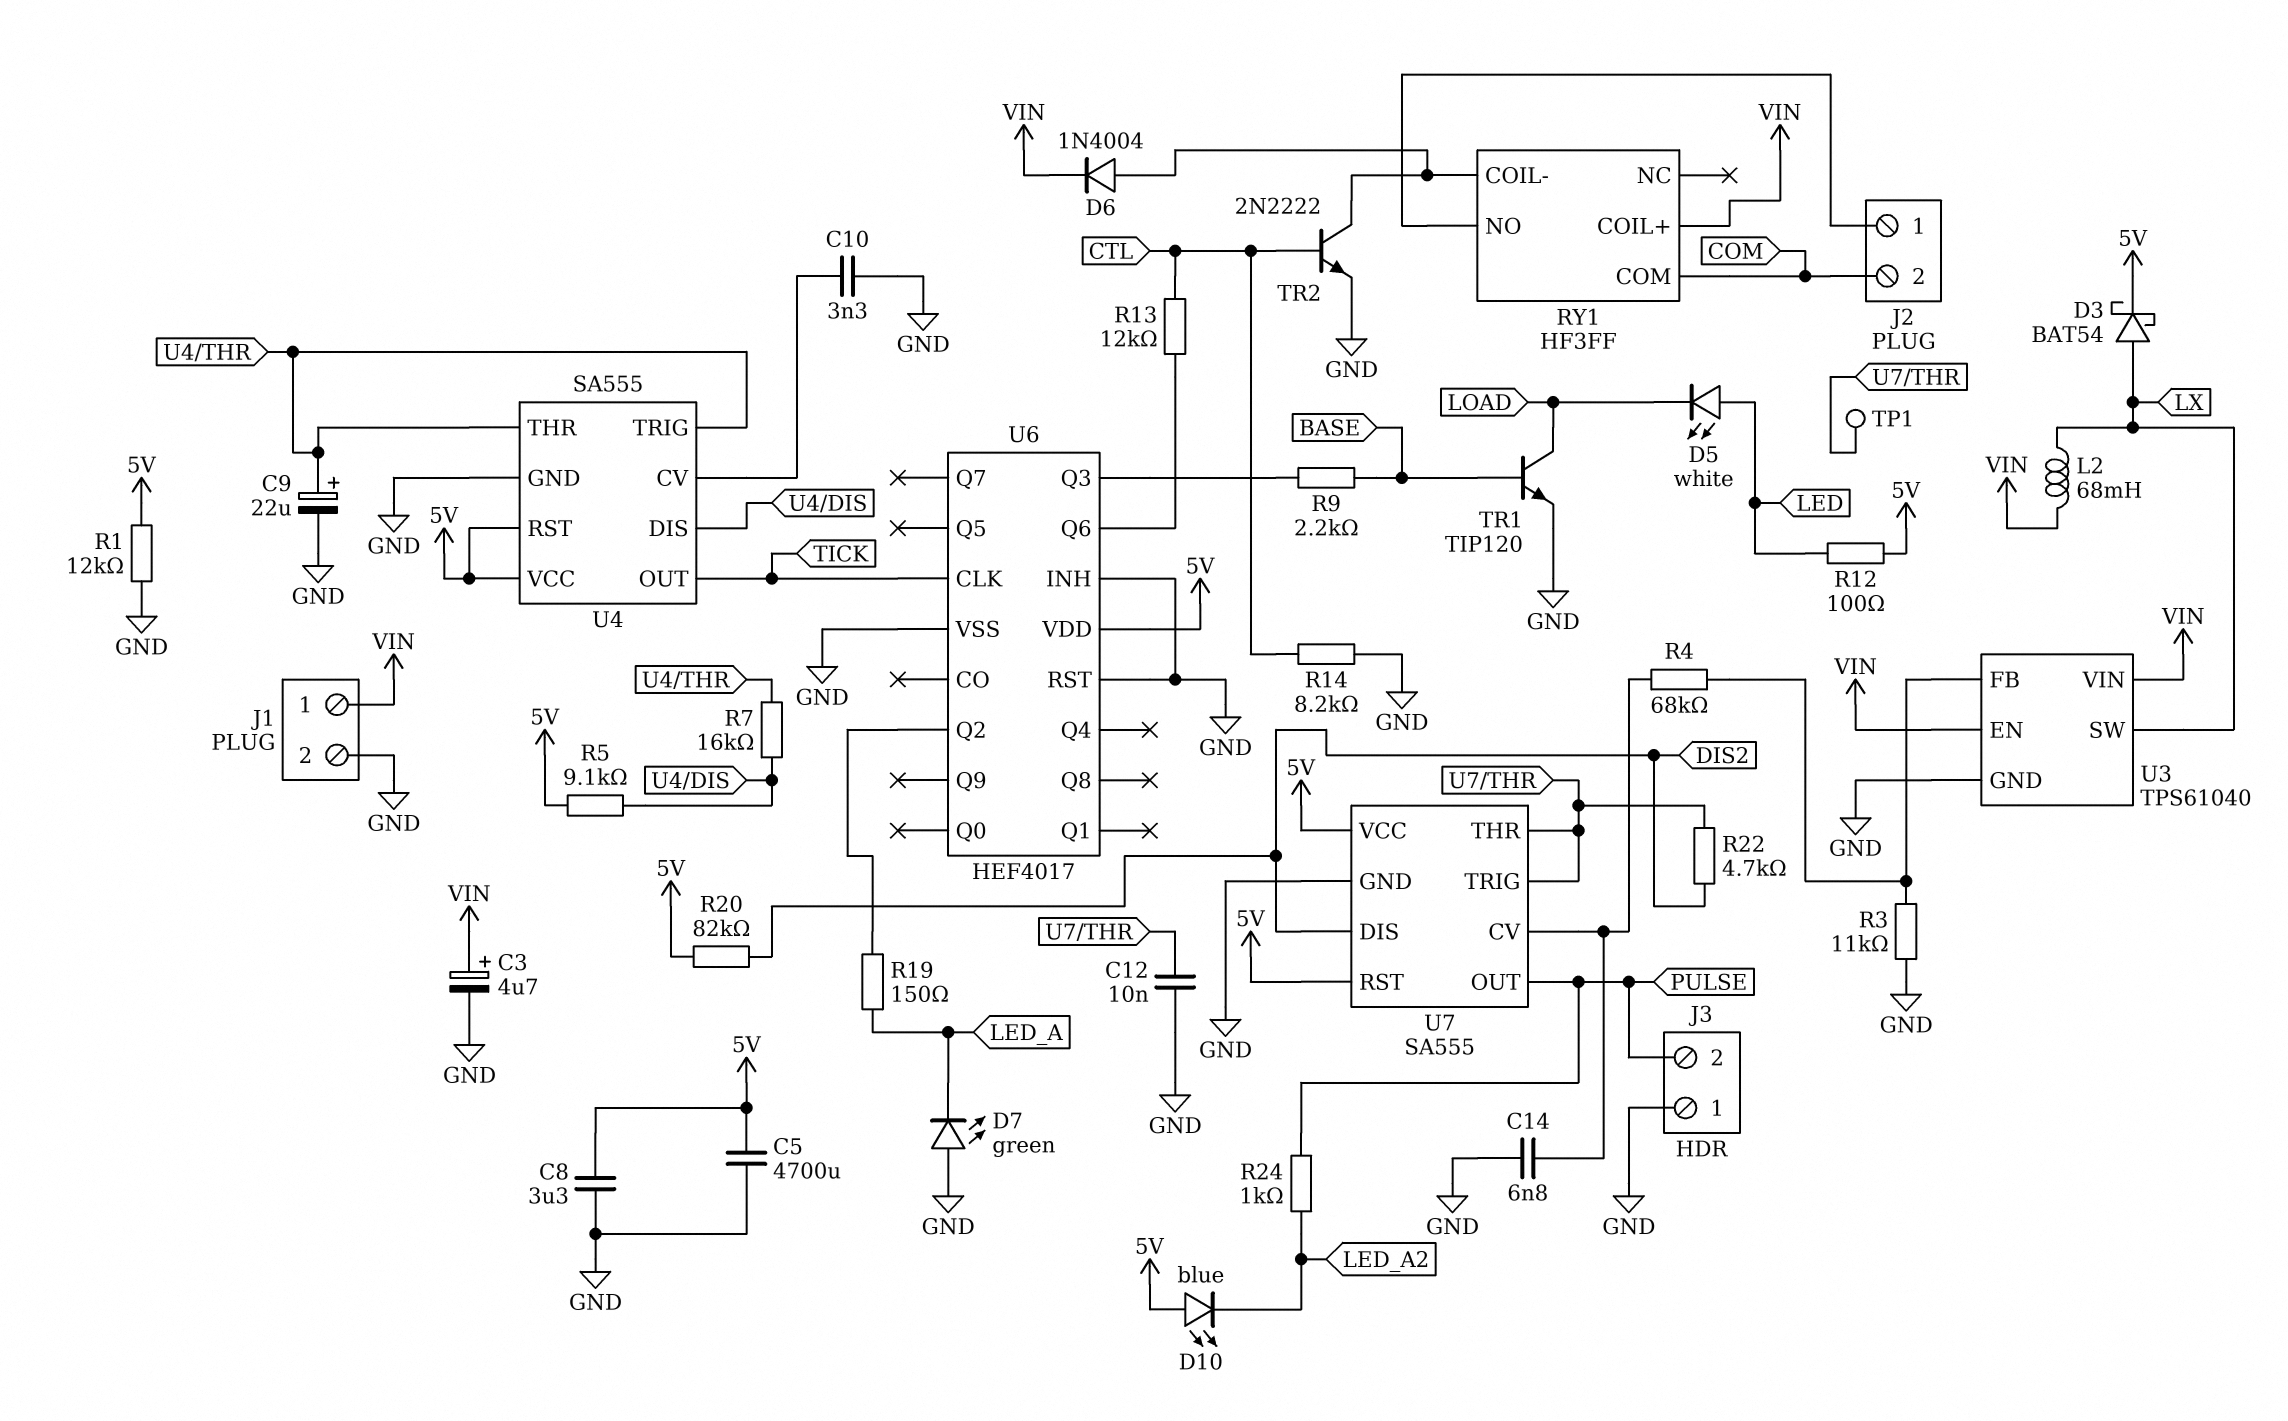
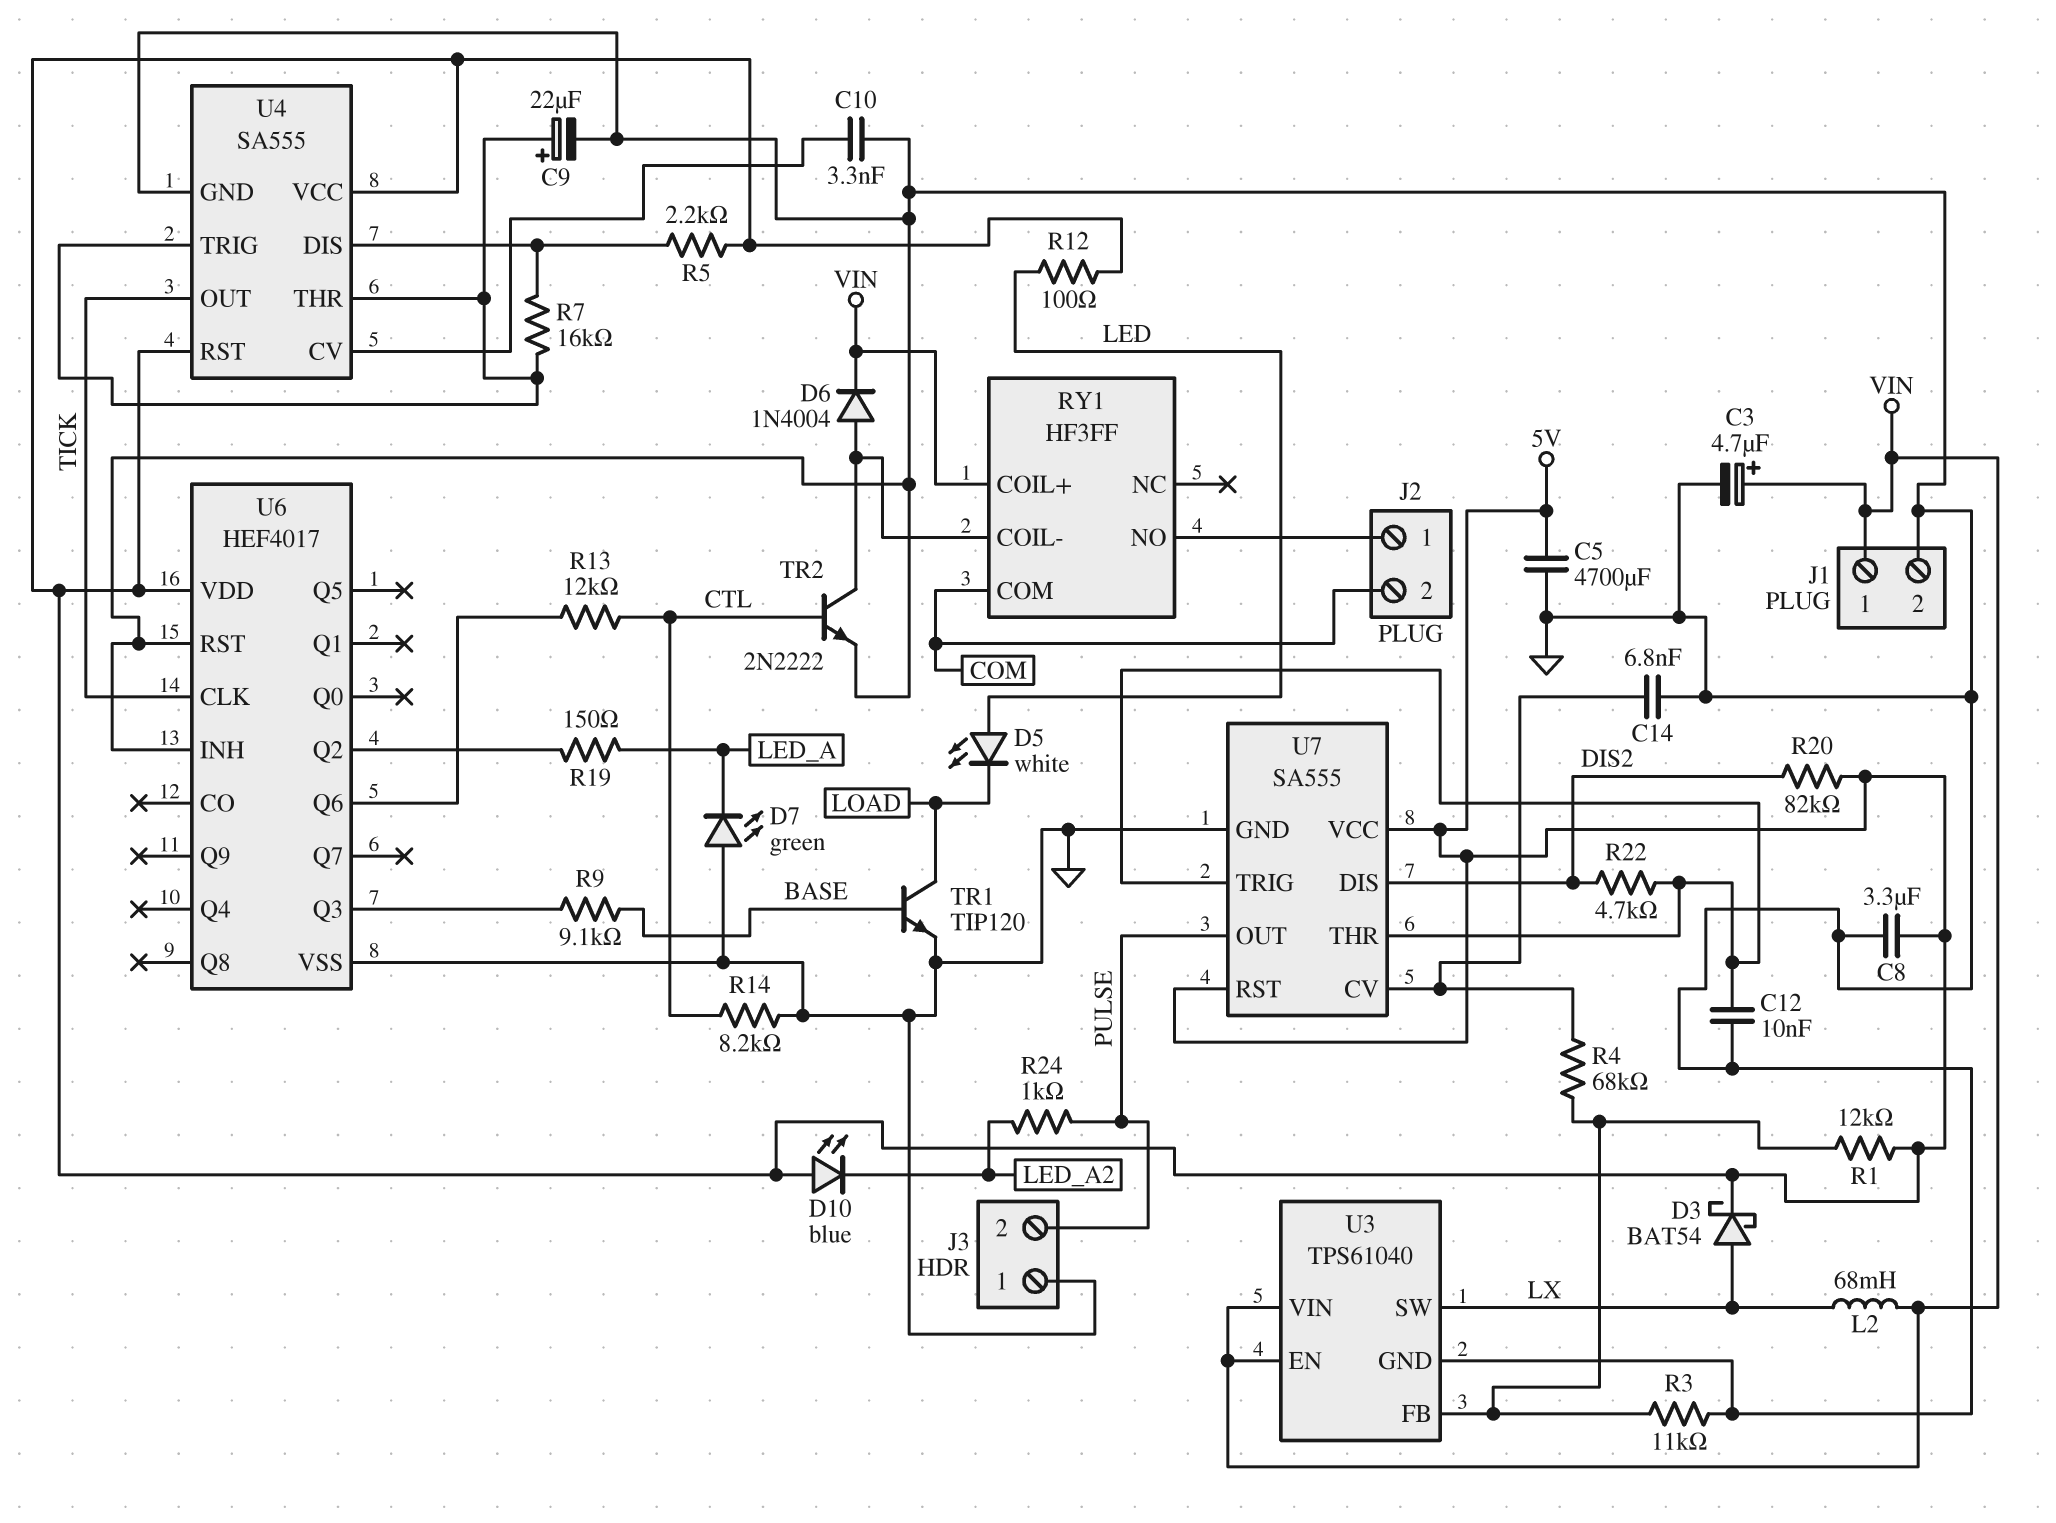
R1: 12k (5V, GND) -> 12k (5V, U3/FB)
R5: 9.1k (5V, U4/DIS) -> 2.2k (5V, U4/DIS)
R9: 2.2k (BASE, U6/Q3) -> 9.1k (BASE, U6/Q3)
TP1: test point (U7/THR) -> none

